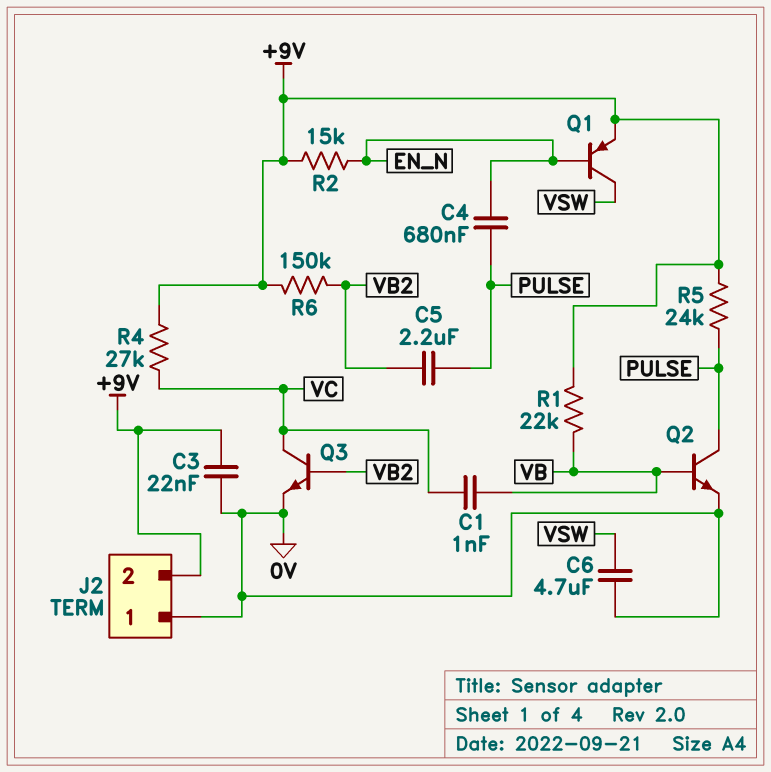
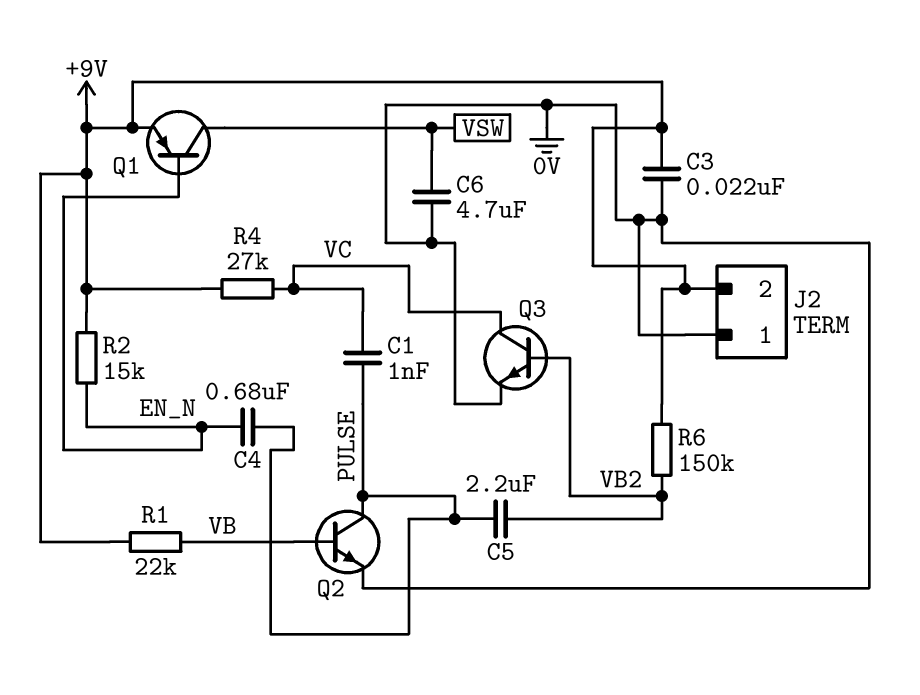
C1: 1nF (VB, VC) -> 1nF (PULSE, VC)
R5: 24k (+9V, PULSE) -> none

